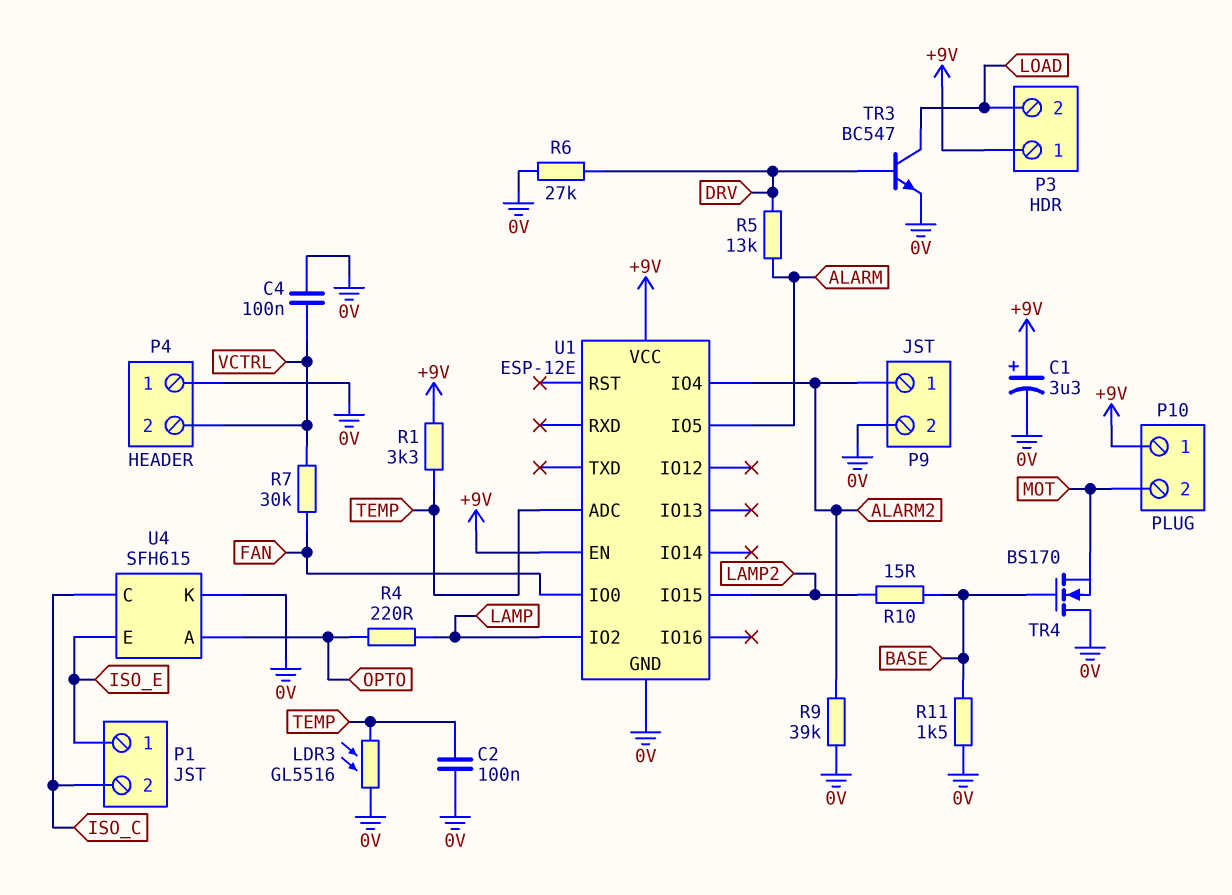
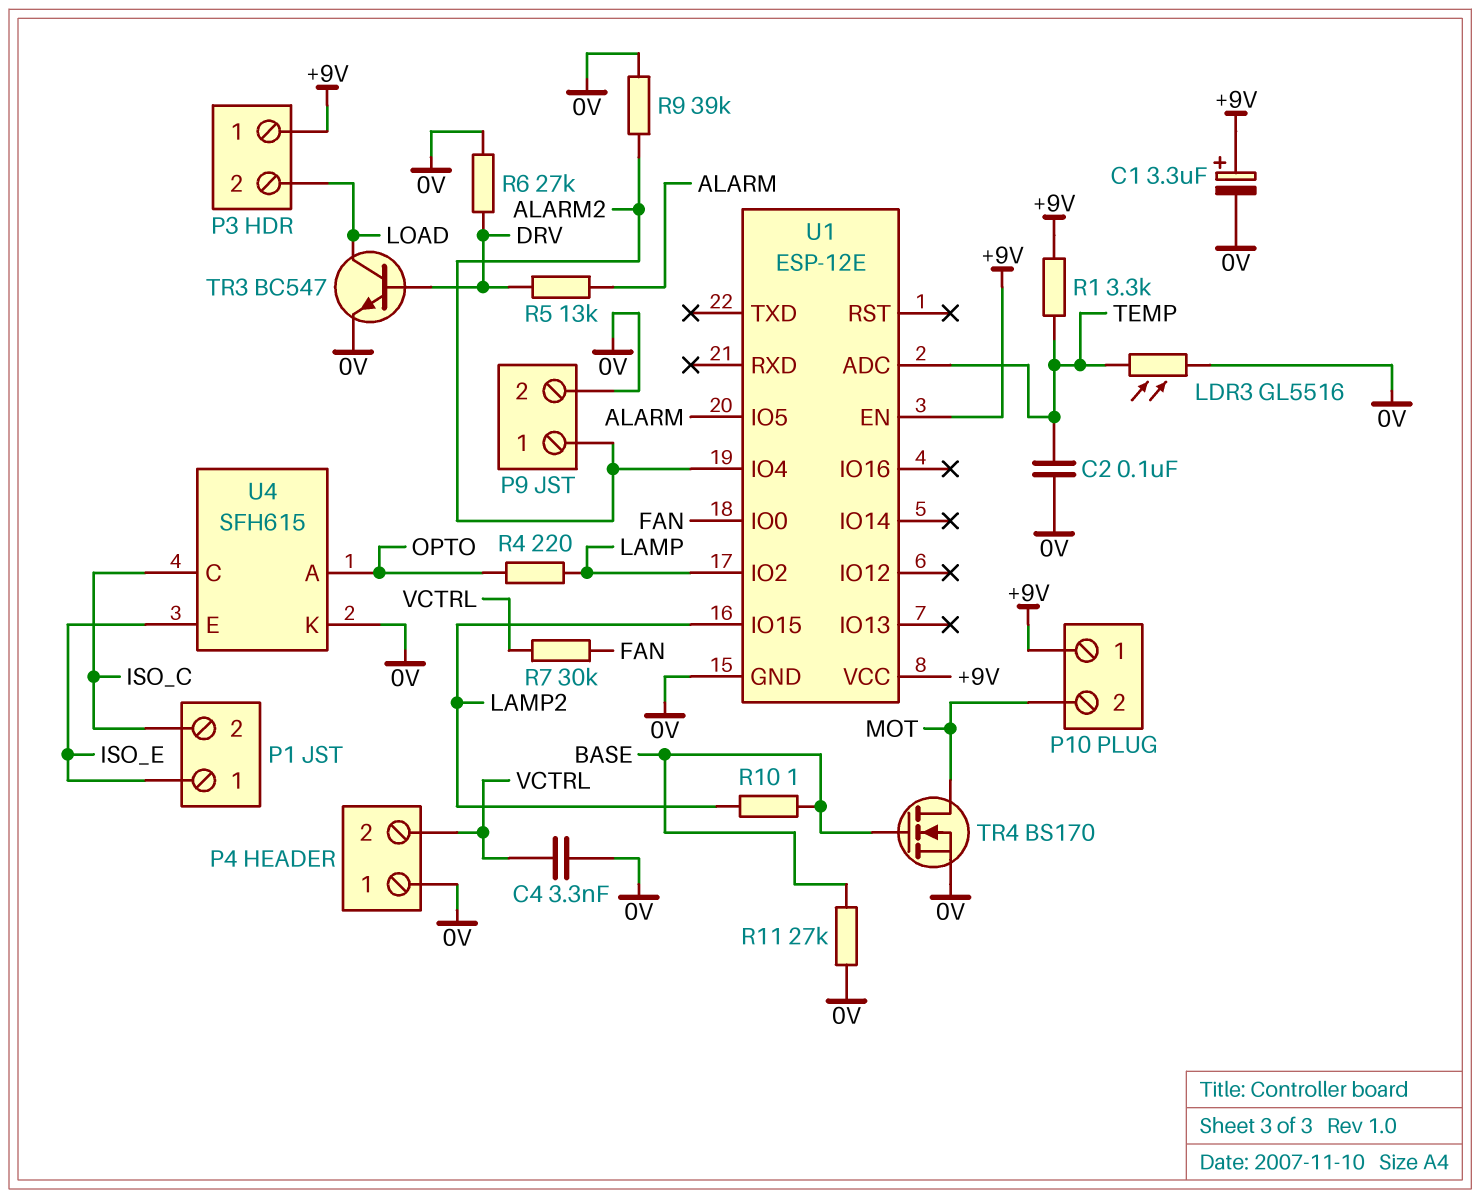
C4: 100nF (0V, VCTRL) -> 3.3nF (0V, VCTRL)
R10: 15 (BASE, LAMP2) -> 1 (BASE, LAMP2)
R11: 1.5k (0V, BASE) -> 27k (0V, BASE)
TR4: NMOS BS170 (G BASE, D 0V, S MOT) -> NMOS BS170 (G BASE, D MOT, S 0V)

